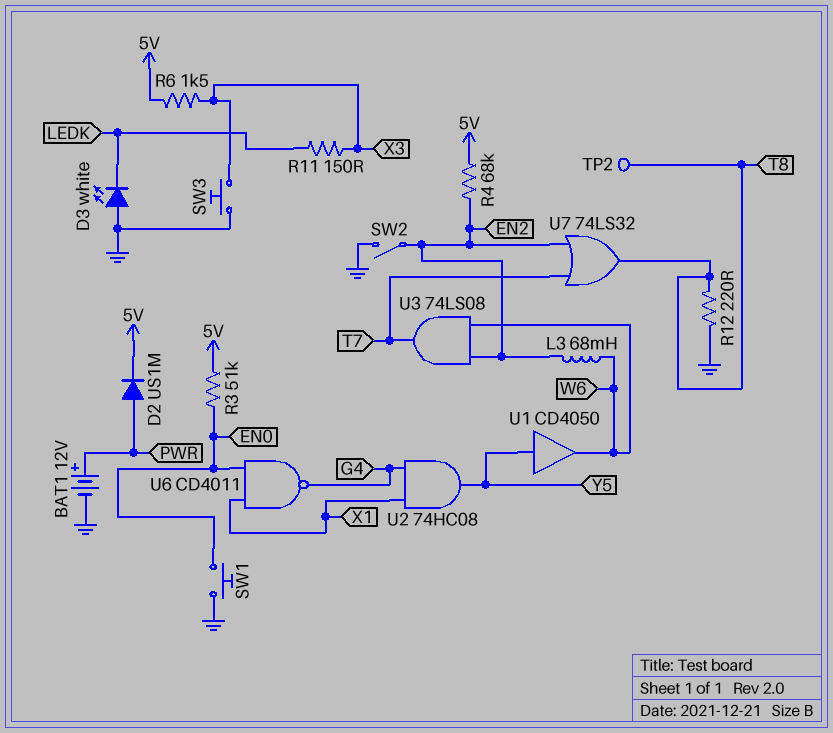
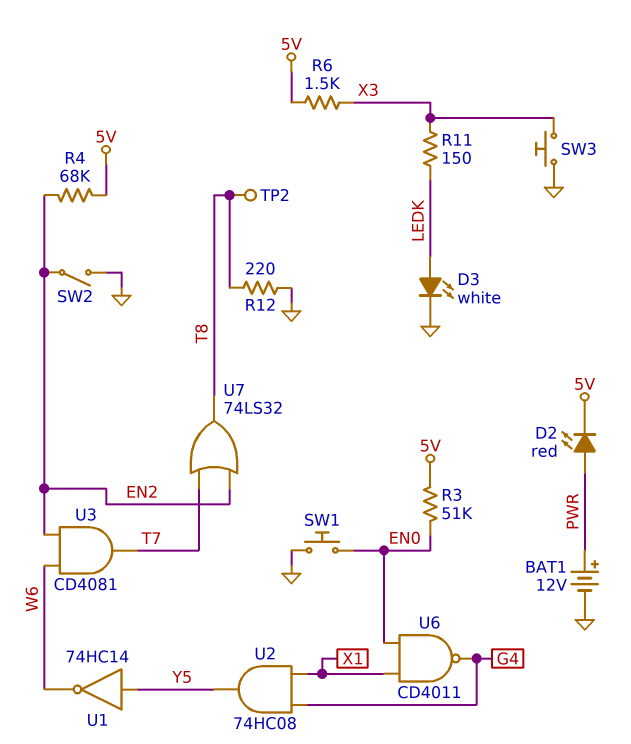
D2: diode US1M (A PWR, K 5V) -> LED red (A PWR, K 5V)
D3: LED white (A GND, K LEDK) -> LED white (A LEDK, K GND)
L3: 68mH (EN2, W6) -> none
U1: buffer CD4050 (in Y5, out W6) -> NOT 74HC14 (in Y5, out W6)
U3: AND 74LS08 (in EN2, in W6, out T7) -> AND CD4081 (in EN2, in W6, out T7)

